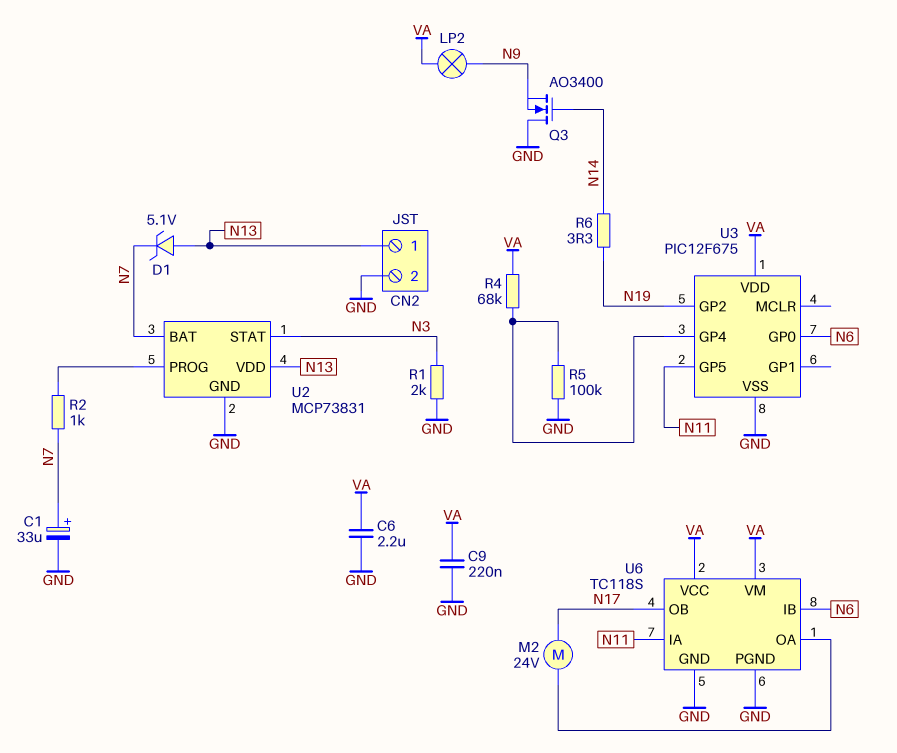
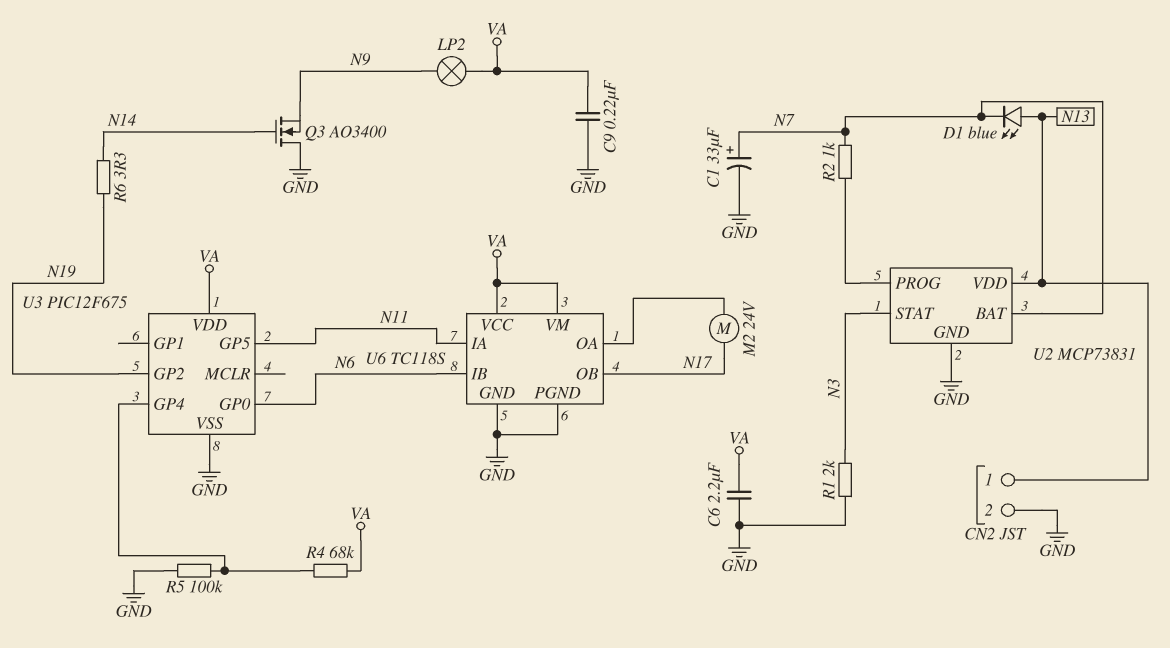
D1: zener 5.1V (A N13, K N7) -> LED blue (A N13, K N7)

